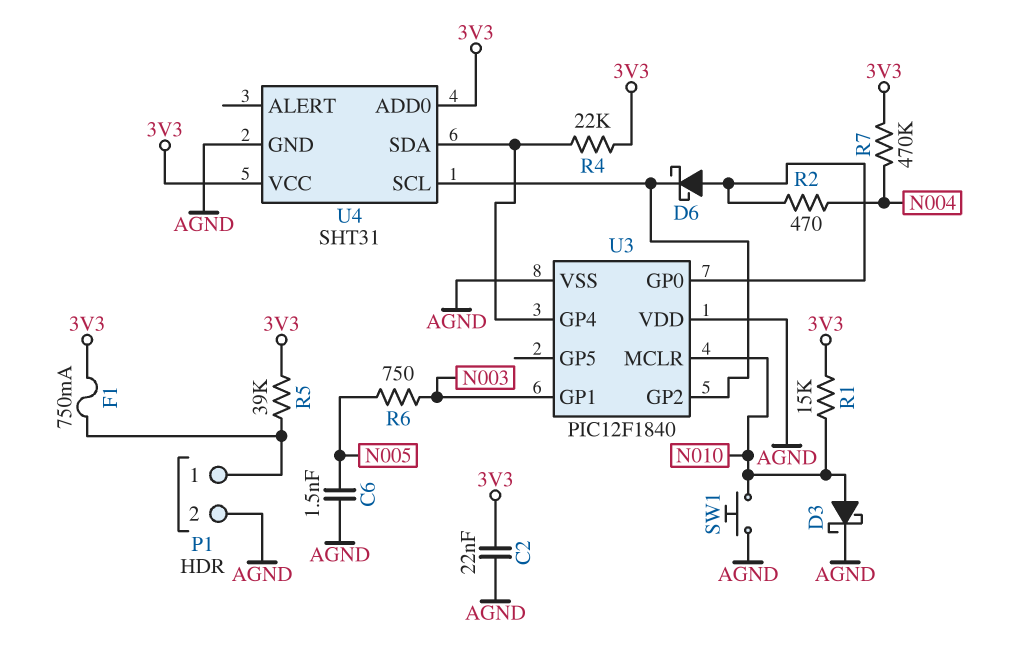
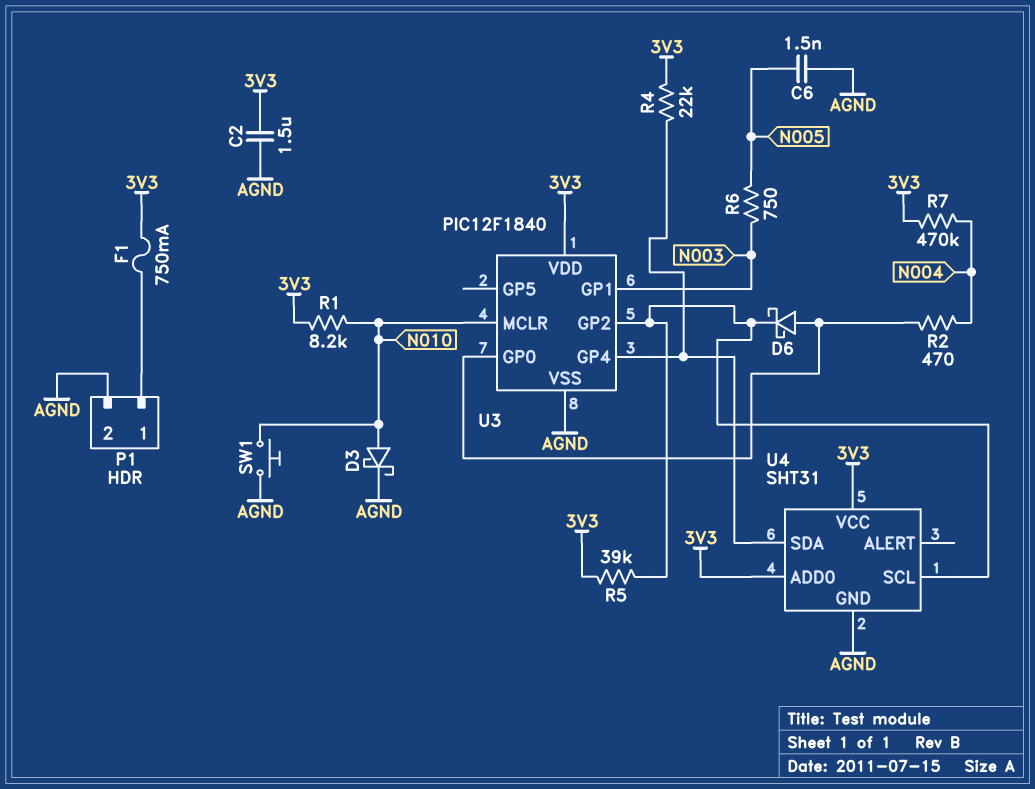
C2: 22nF (3V3, AGND) -> 1.5uF (3V3, AGND)
R1: 15k (3V3, N010) -> 8.2k (3V3, N010)
R5: 39k (3V3, P1/1) -> 39k (3V3, U3/GP2)
U3 pin VDD: AGND -> 3V3

